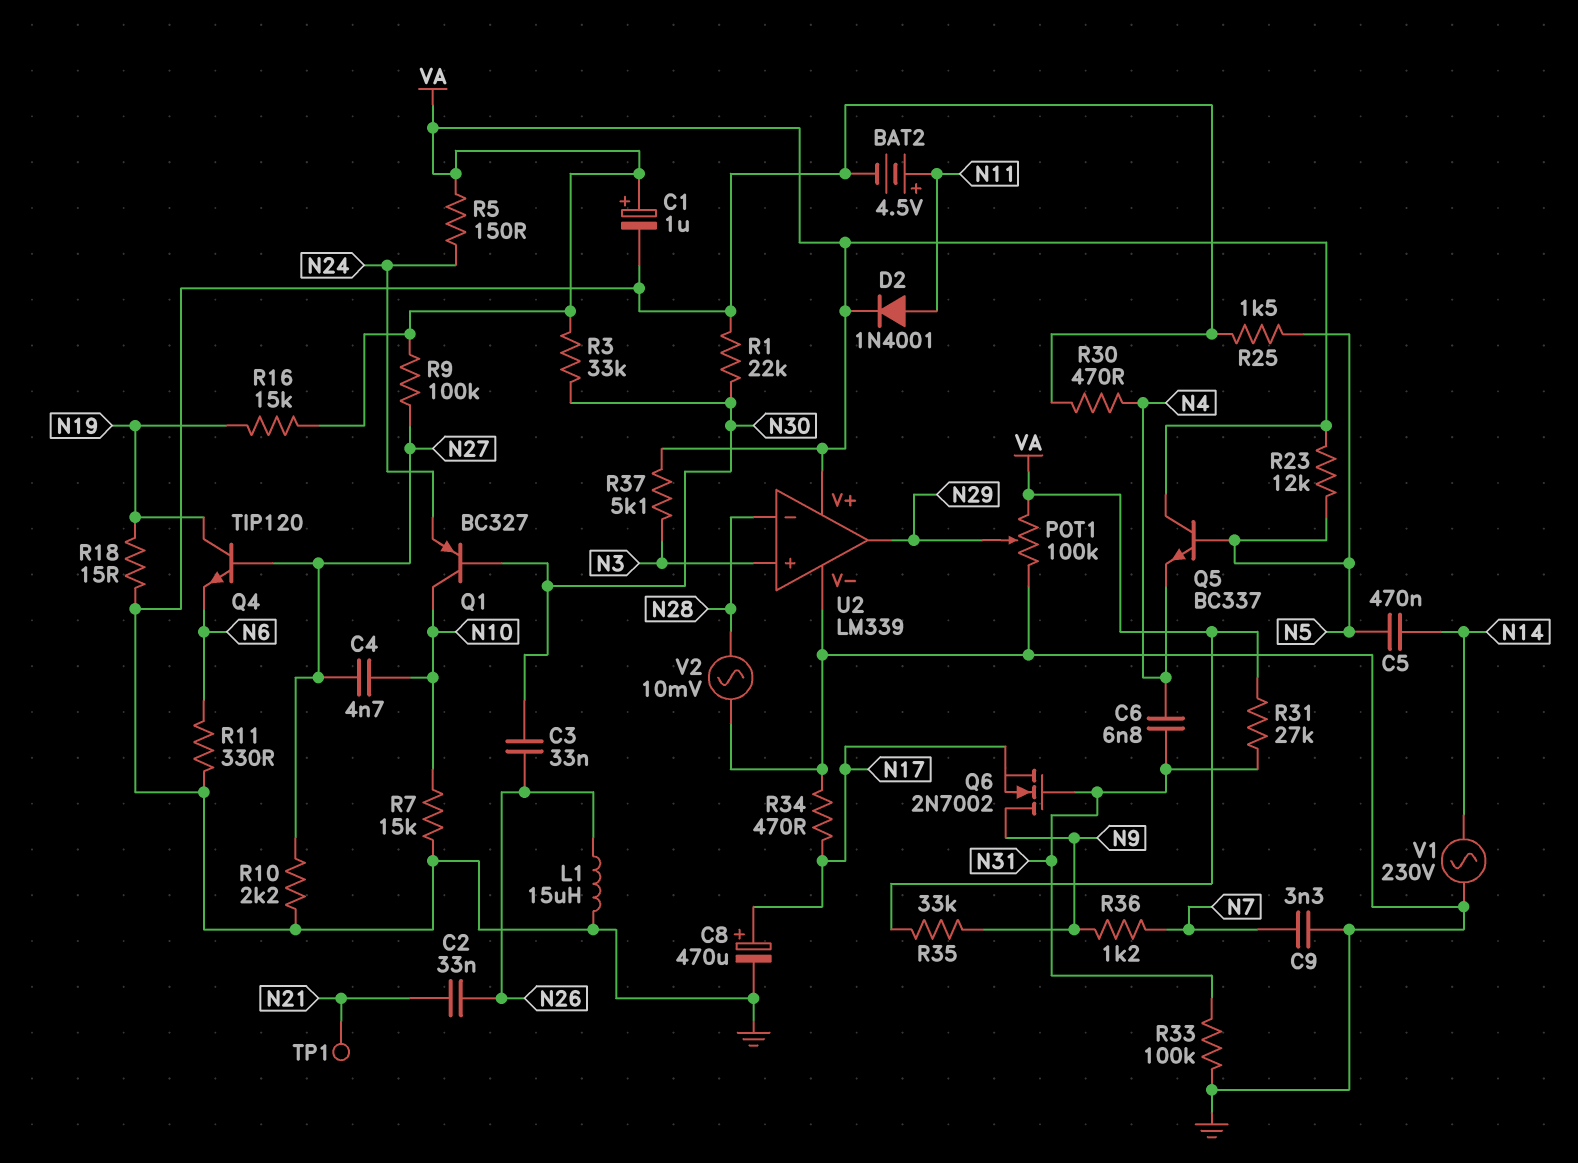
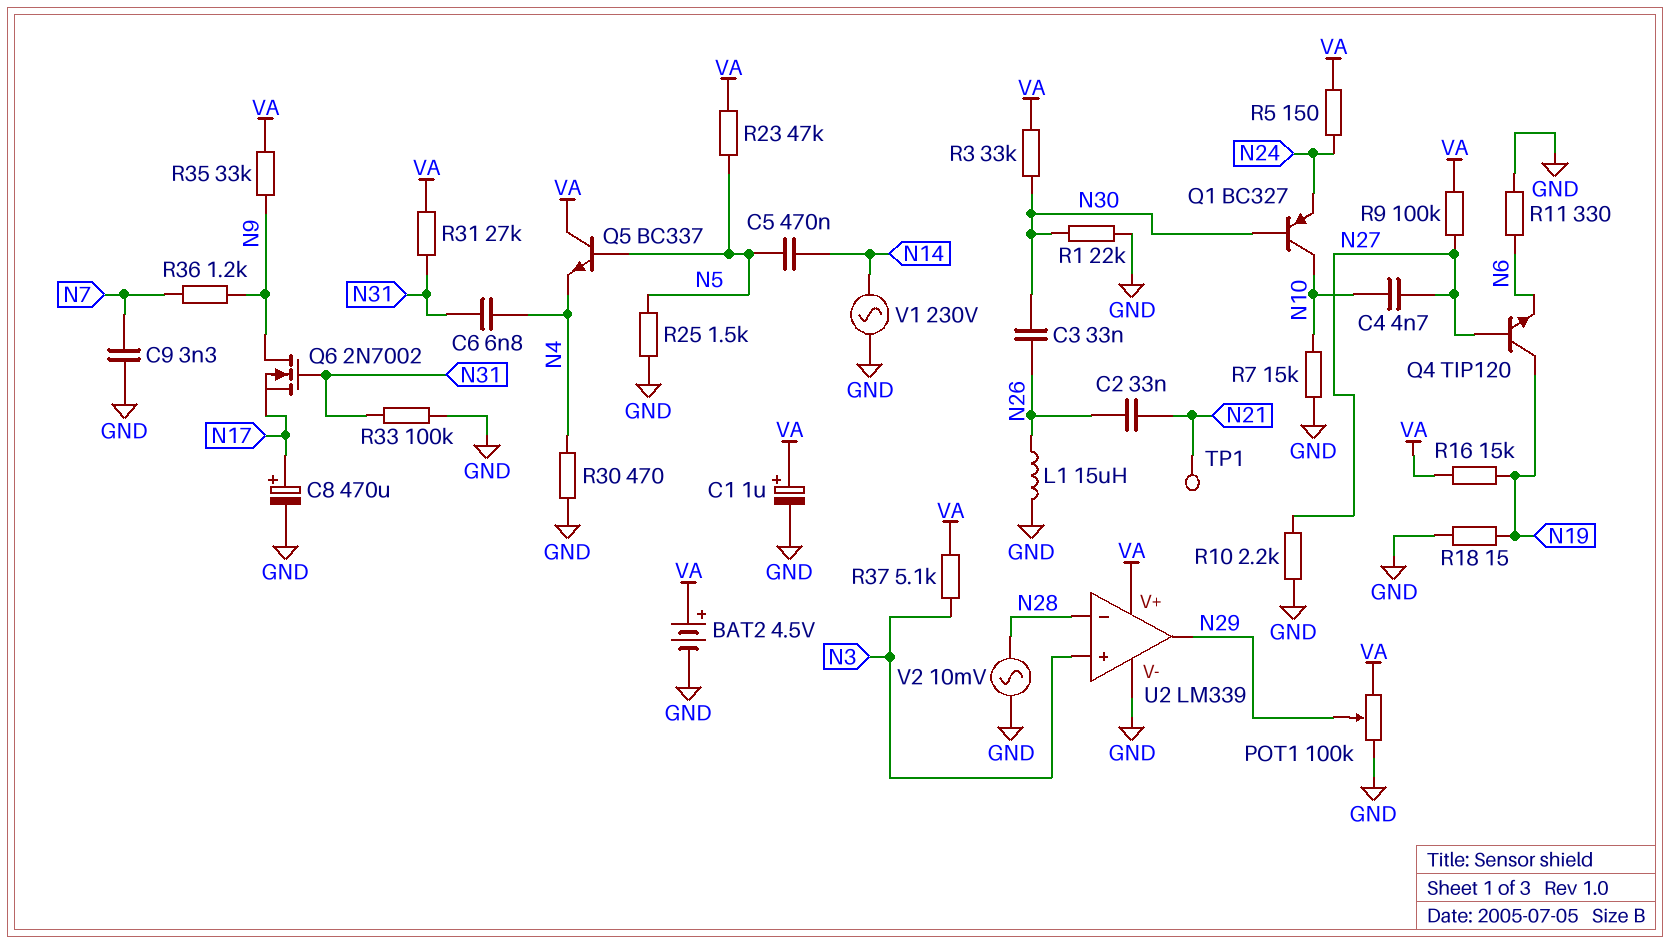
BAT2: 4.5V (plus N11, minus GND) -> 4.5V (plus VA, minus GND)
D2: diode 1N4001 (A N11, K VA) -> none
R23: 12k (N5, VA) -> 47k (N5, VA)
R34: 470 (GND, N17) -> none

